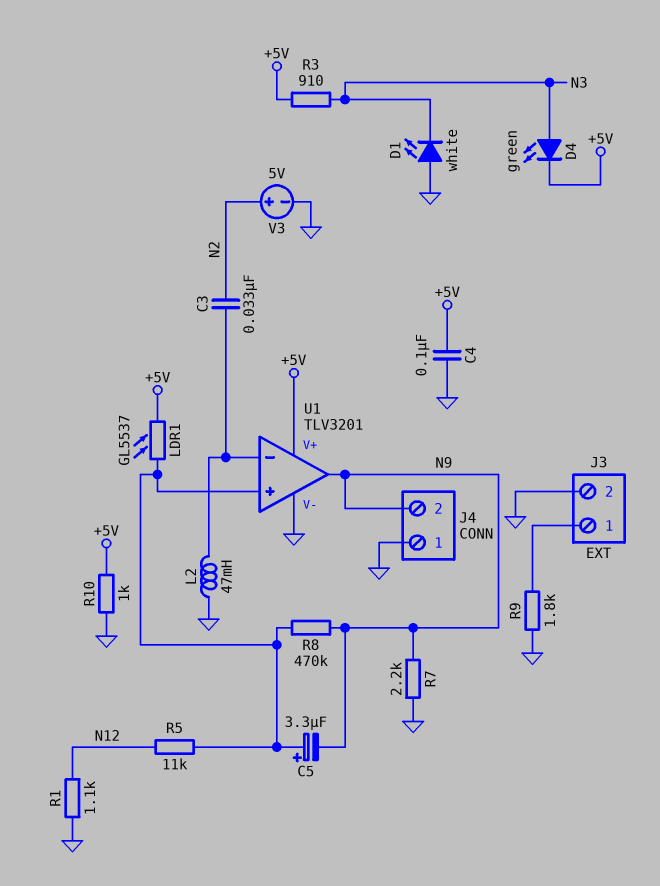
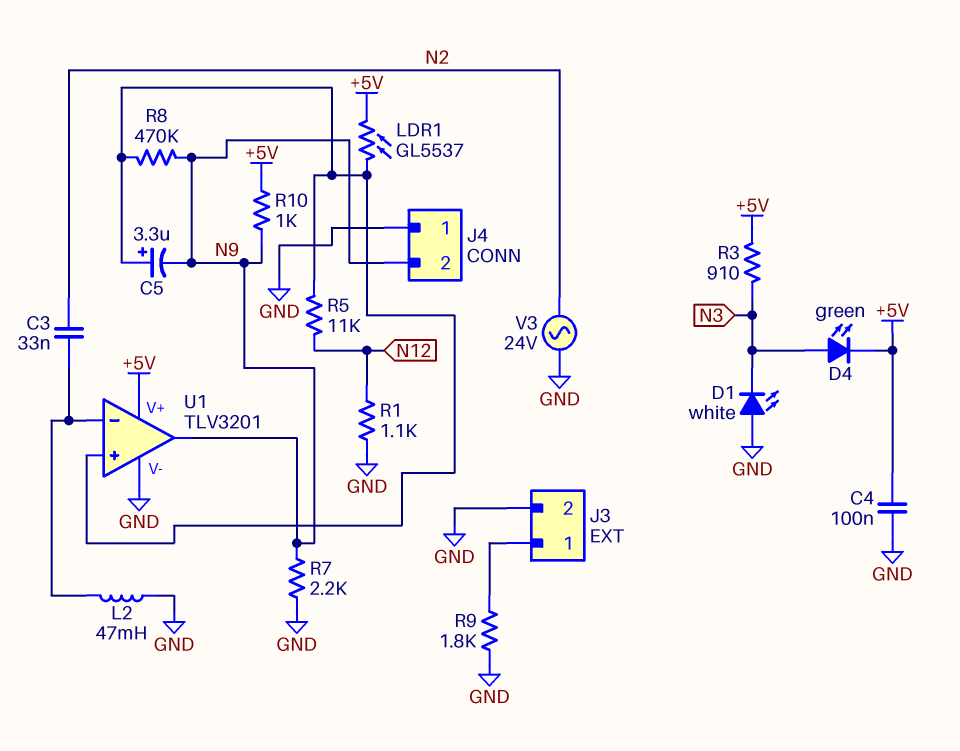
R10: 1k (+5V, GND) -> 1k (+5V, N9)
V3: 5V (plus N2, minus GND) -> AC 24V (GND, N2)

